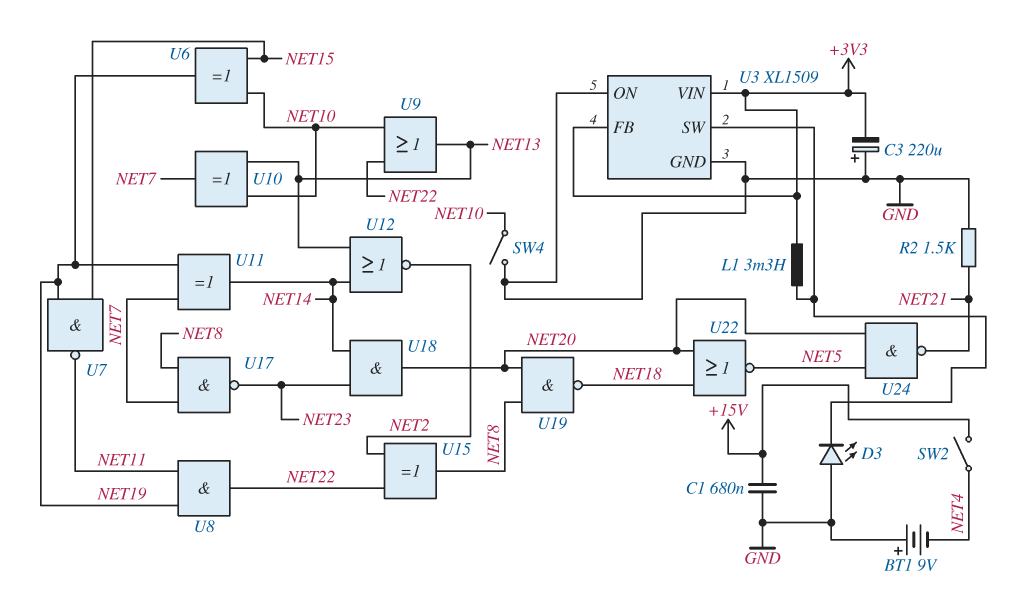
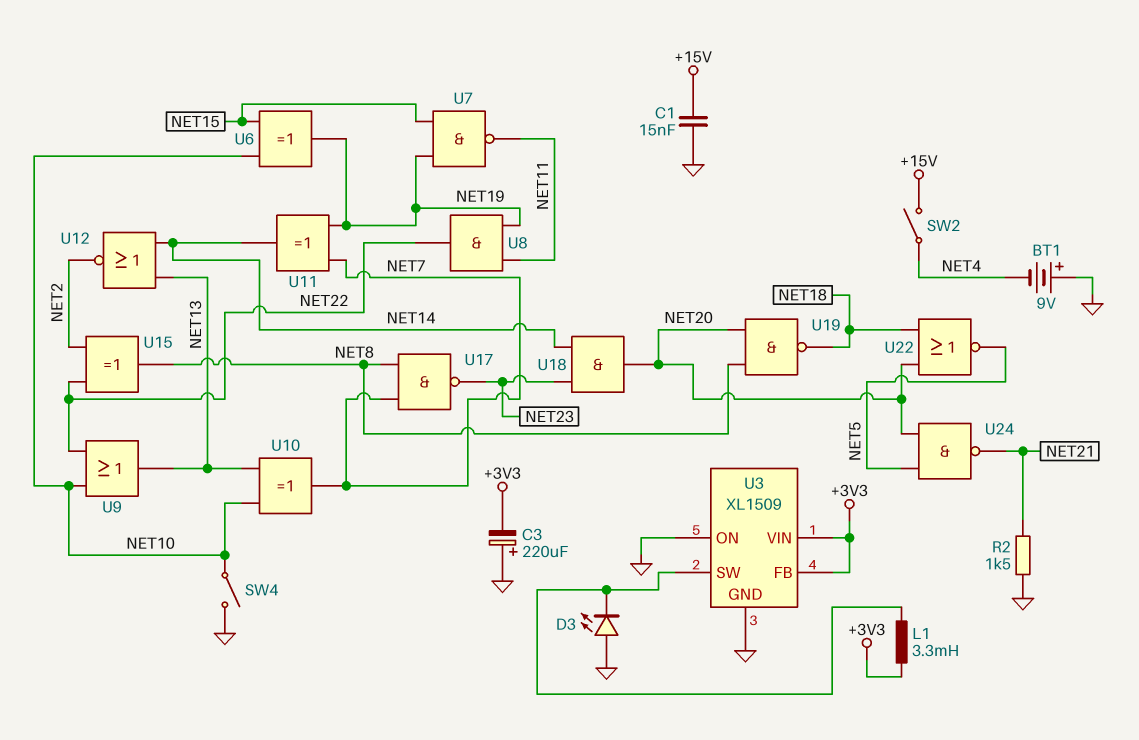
C1: 680nF (+15V, GND) -> 15nF (+15V, GND)

